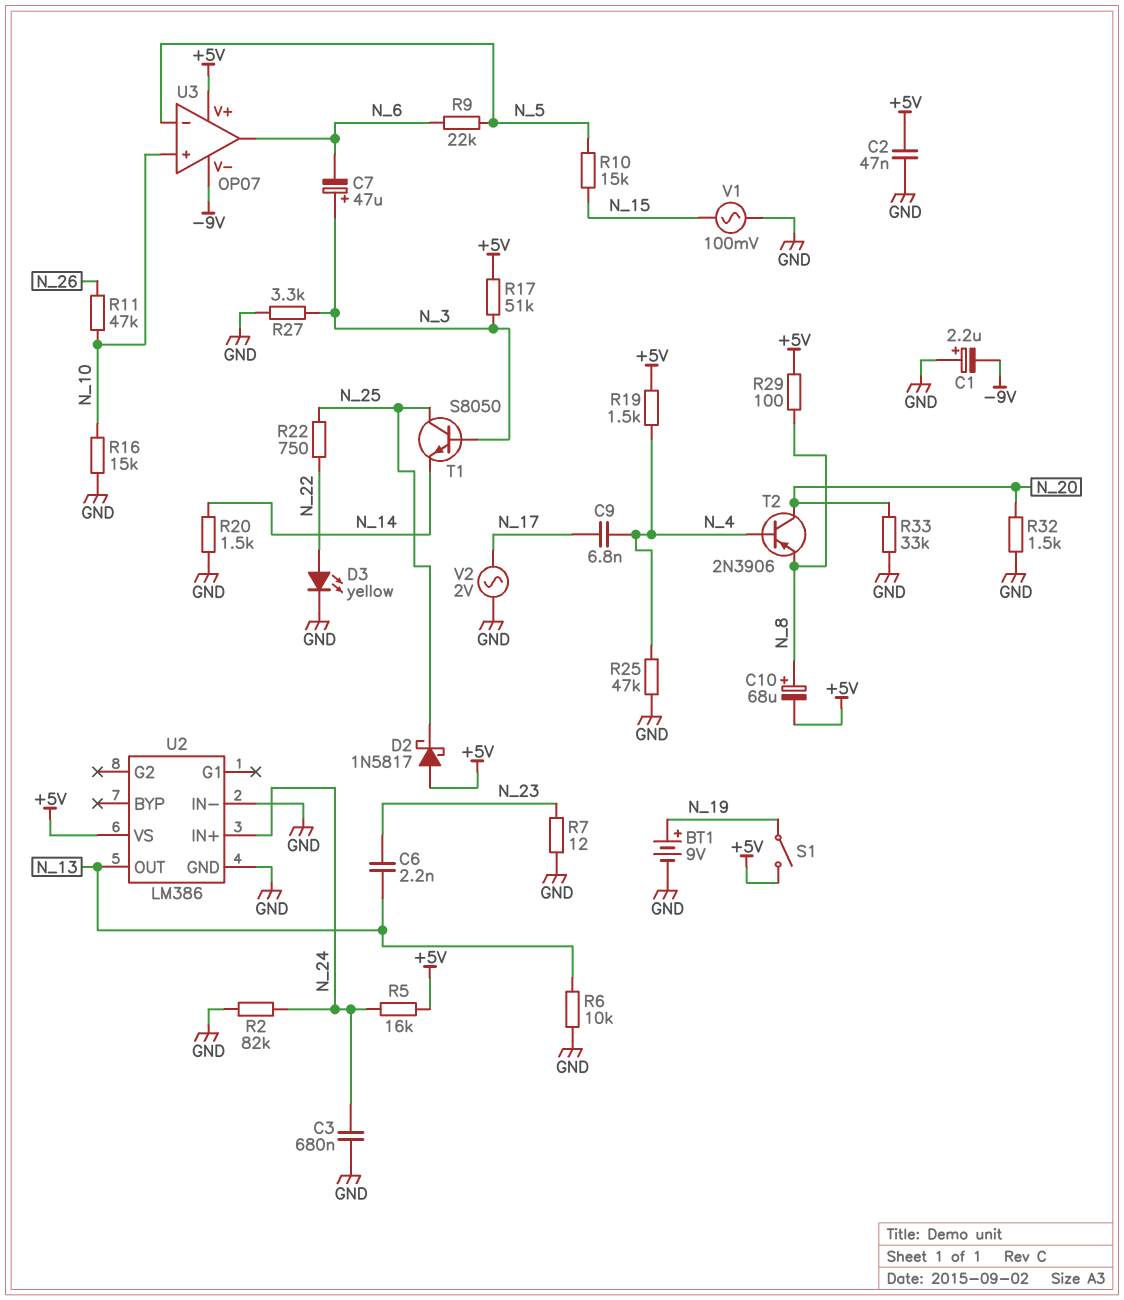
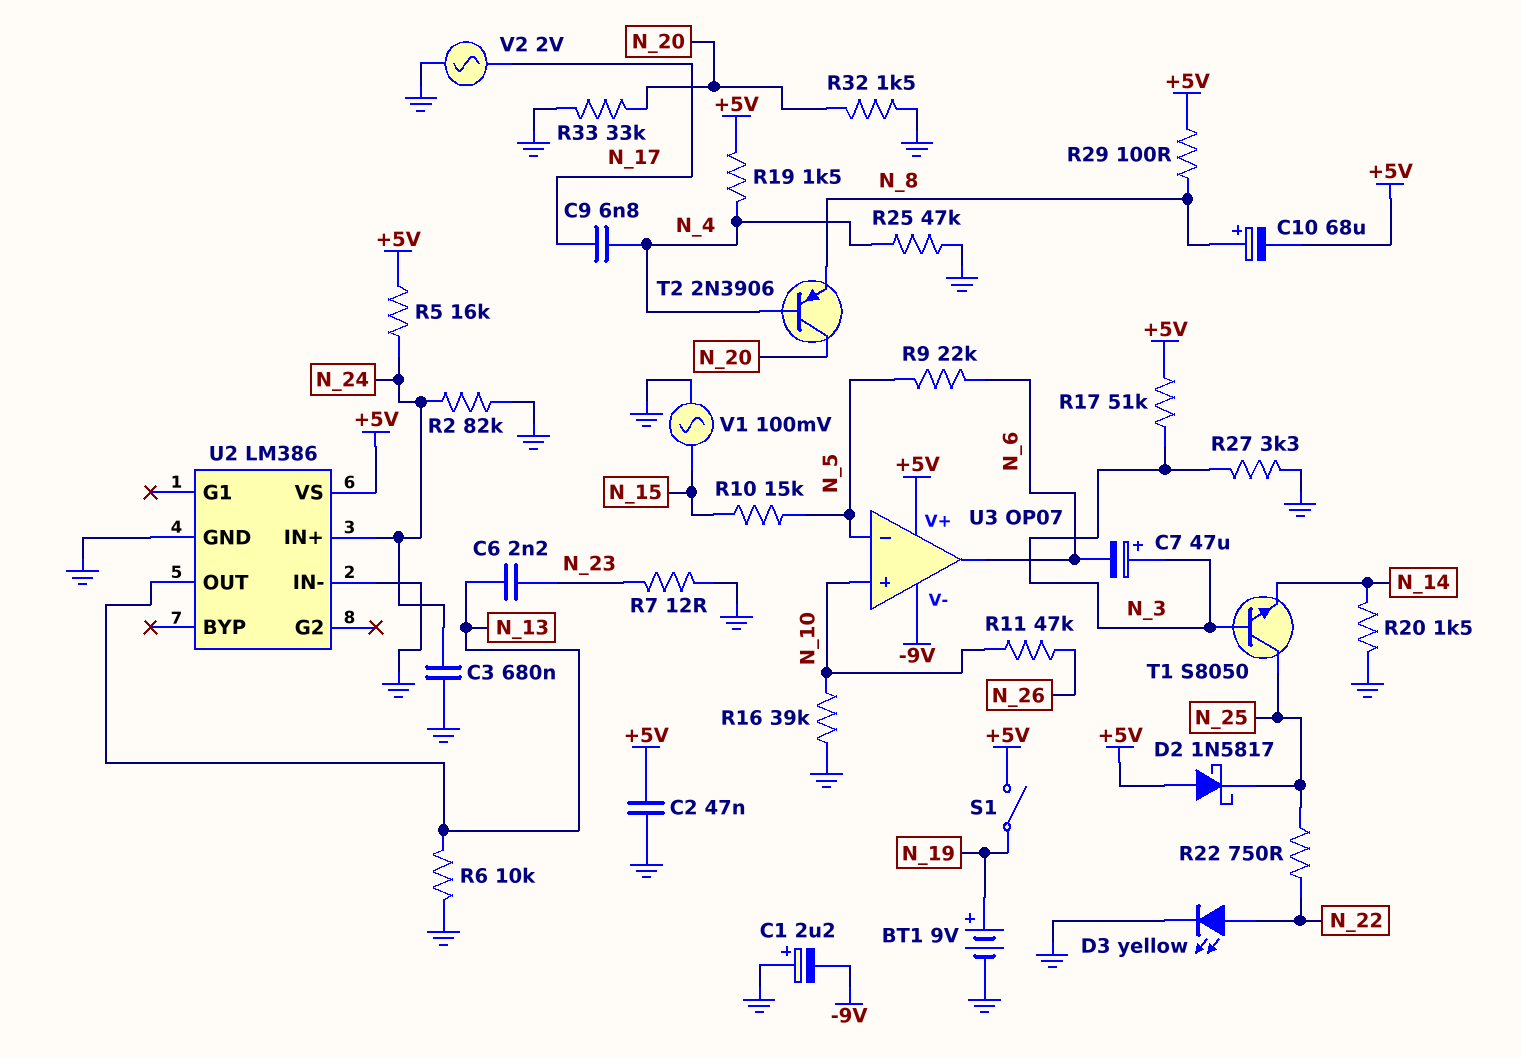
R16: 15k (GND, N_10) -> 39k (GND, N_10)

